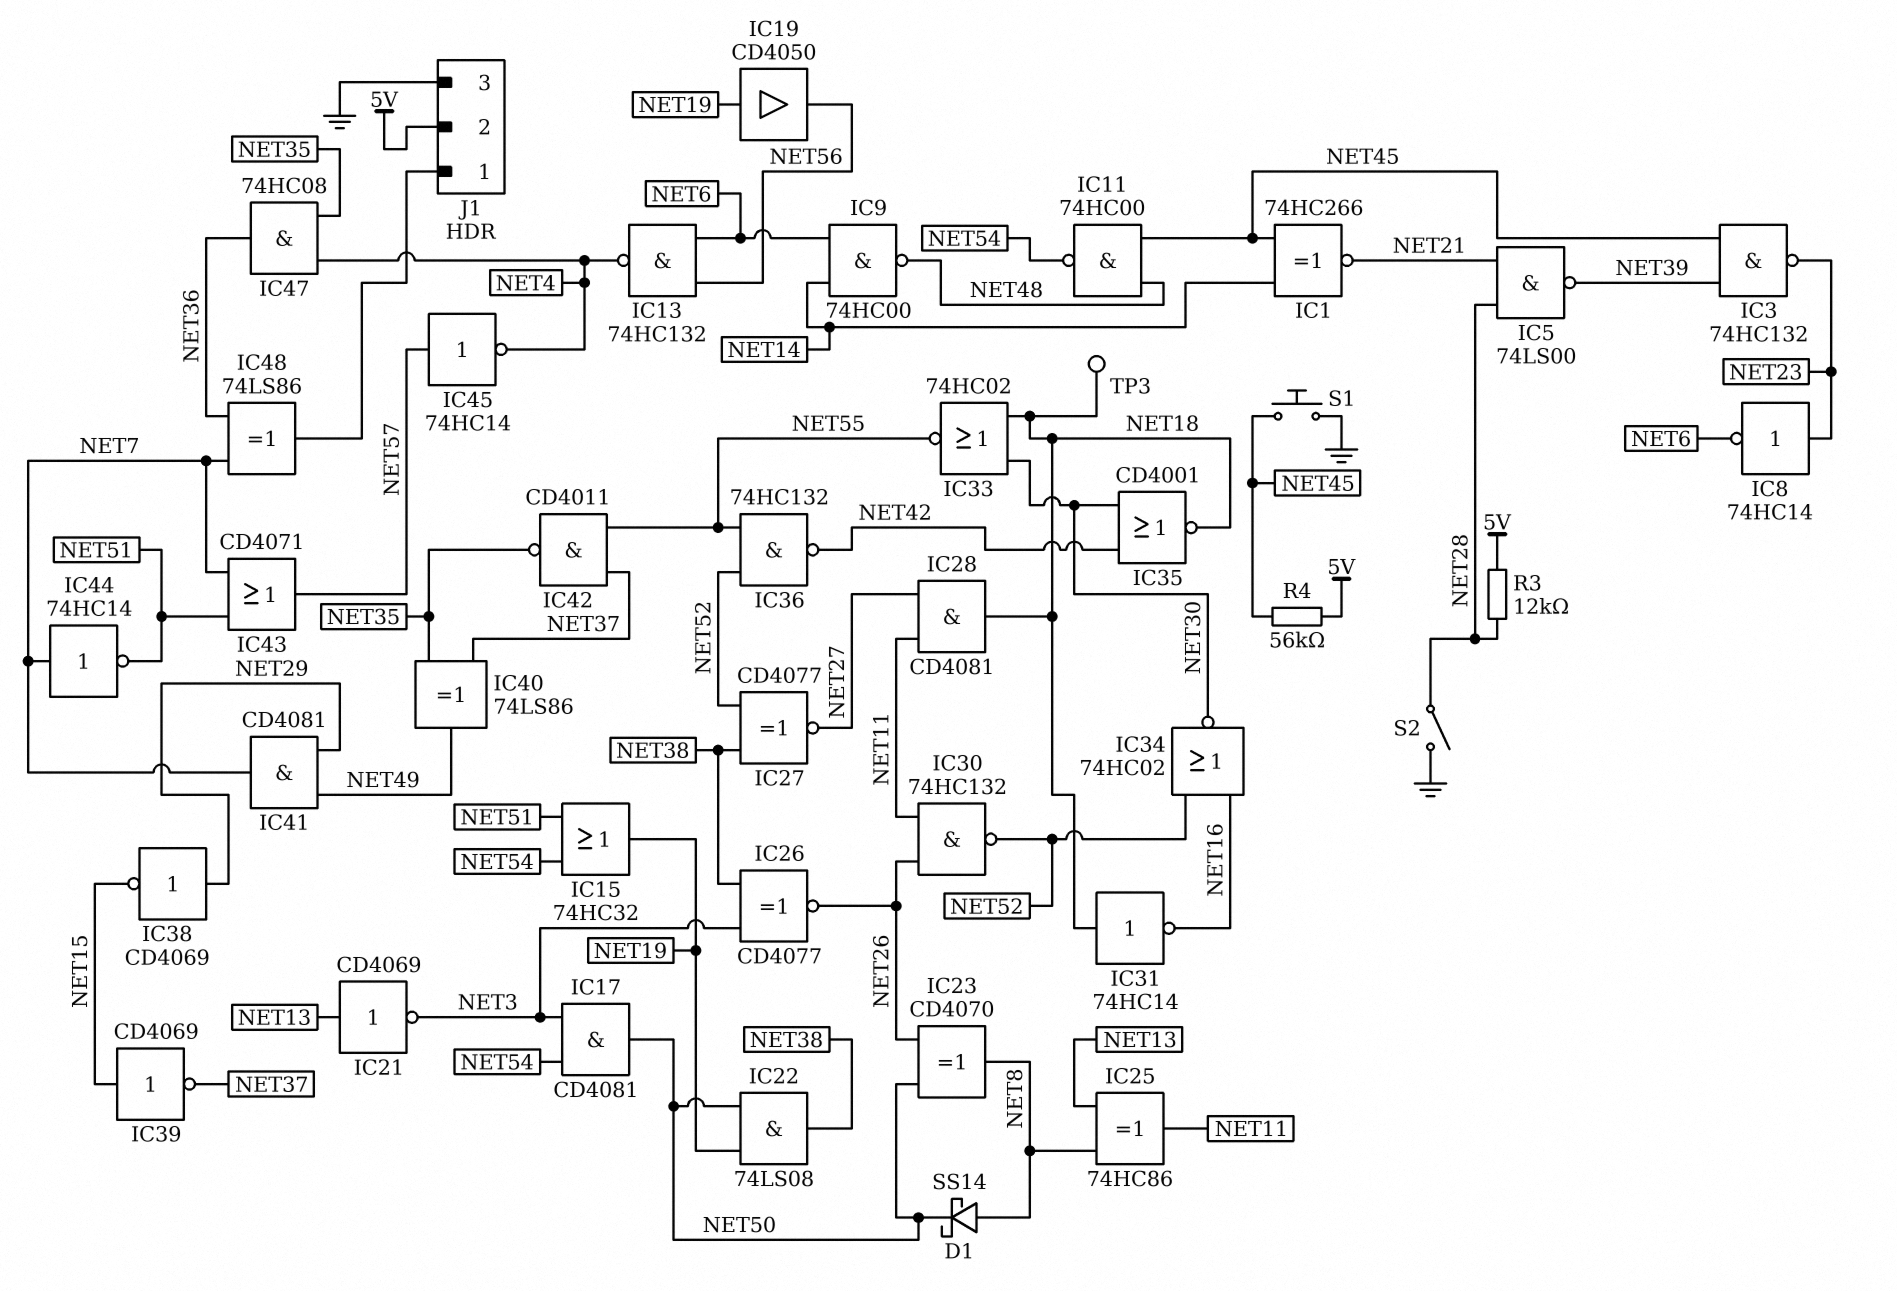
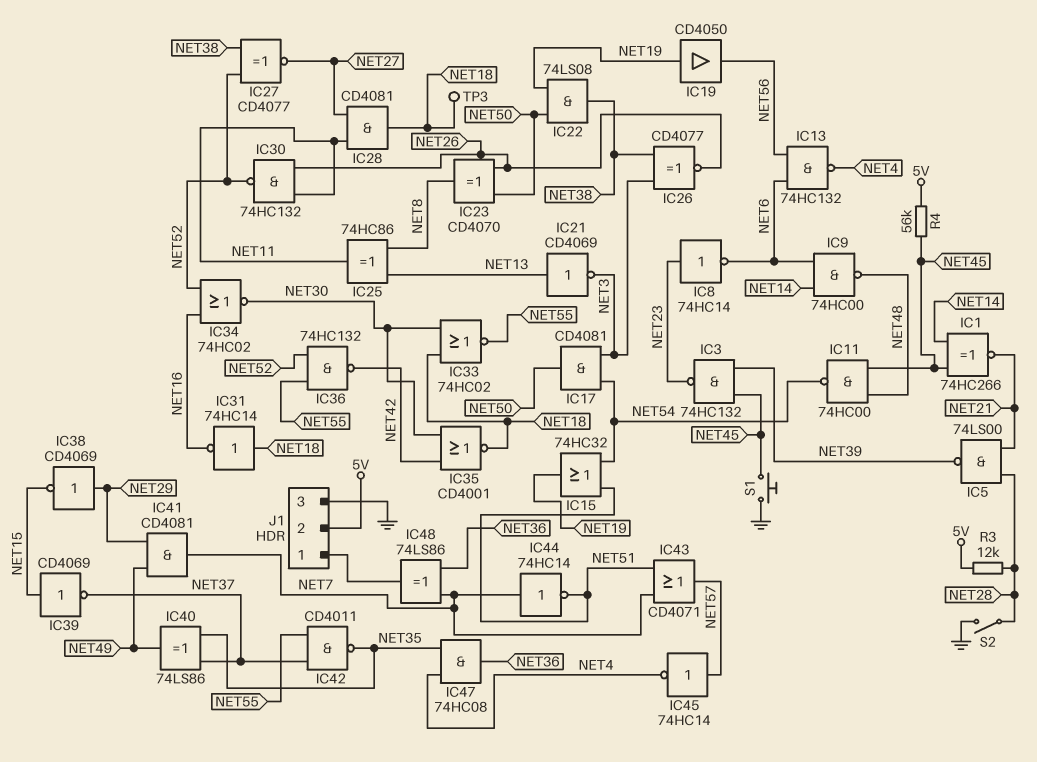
D1: schottky SS14 (A NET8, K NET50) -> none

